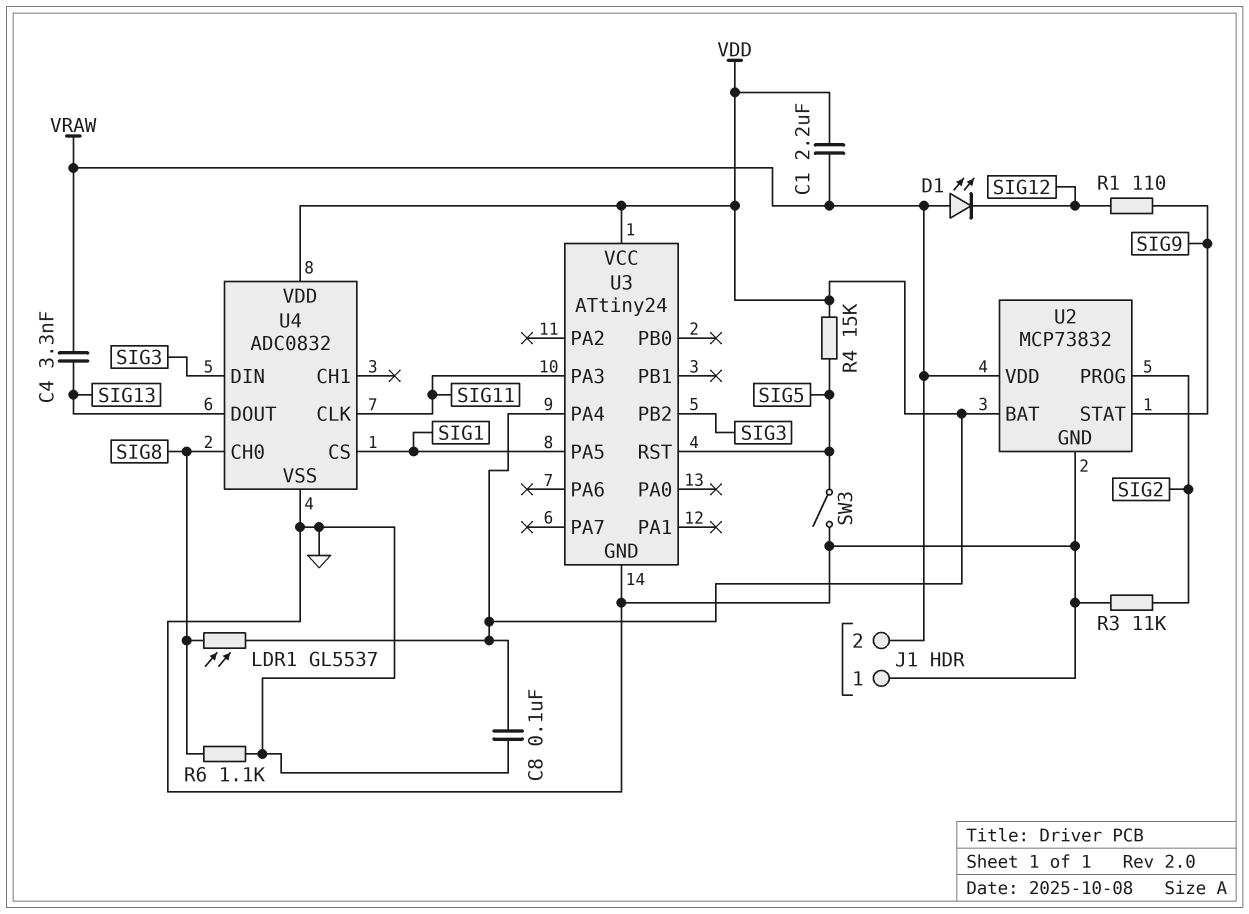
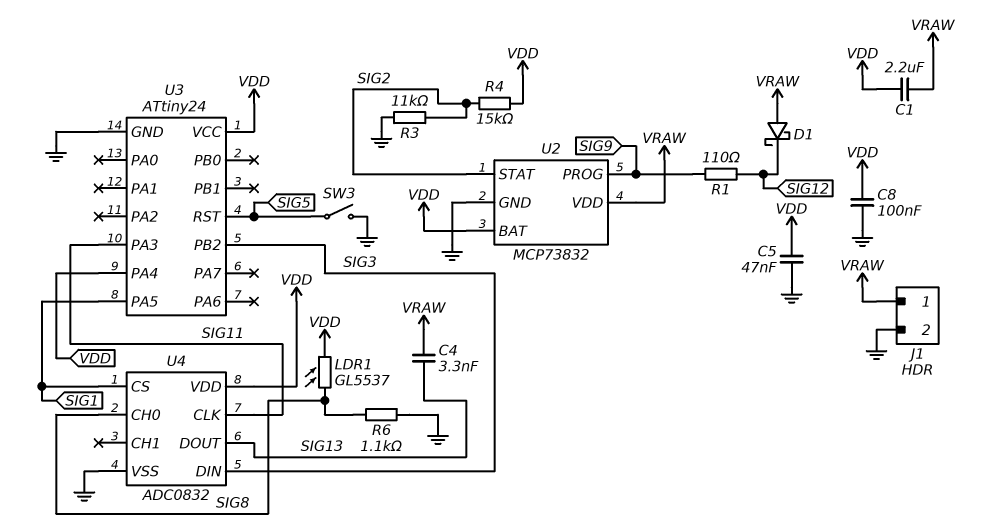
C5: none -> 47nF (GND, VDD)
D1: LED (A VRAW, K SIG12) -> schottky (A VRAW, K SIG12)
J1 pin 1: GND -> VRAW
J1 pin 2: VRAW -> GND
R4: 15k (SIG5, VDD) -> 15k (SIG2, VDD)
U2 pin PROG: SIG2 -> SIG9
U2 pin STAT: SIG9 -> SIG2

